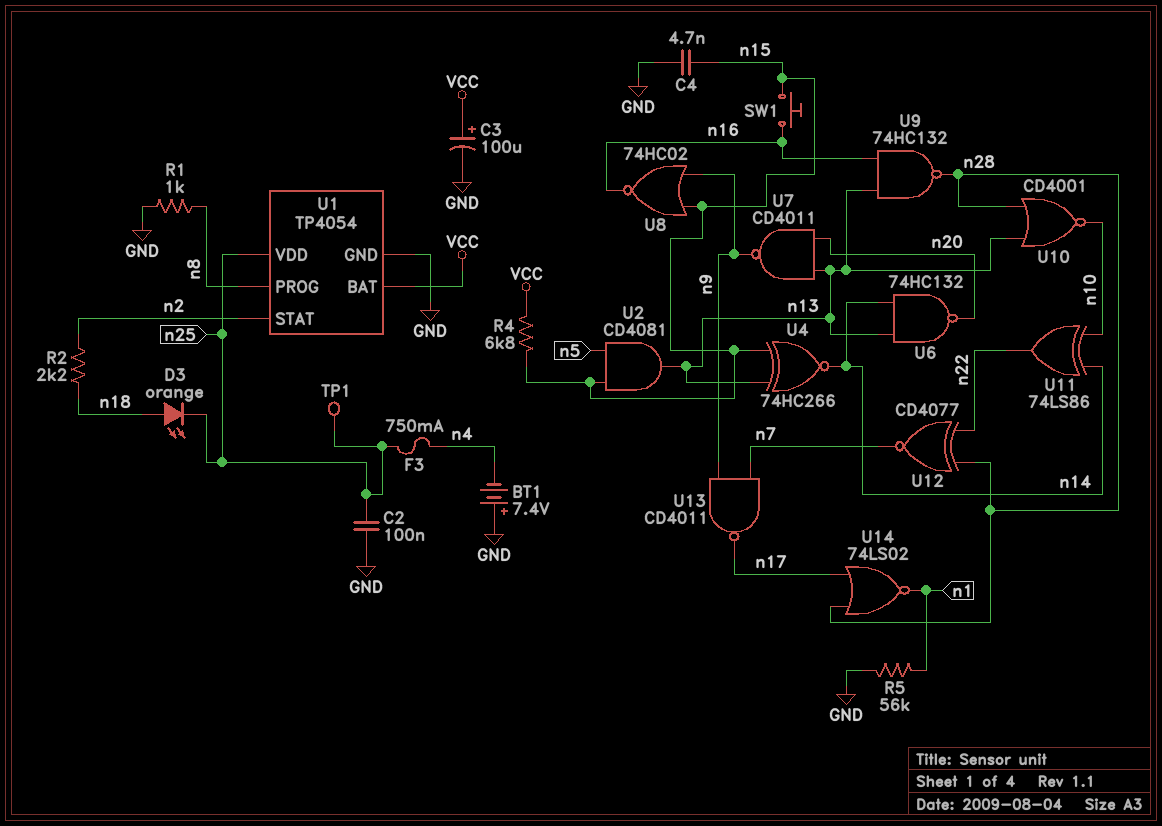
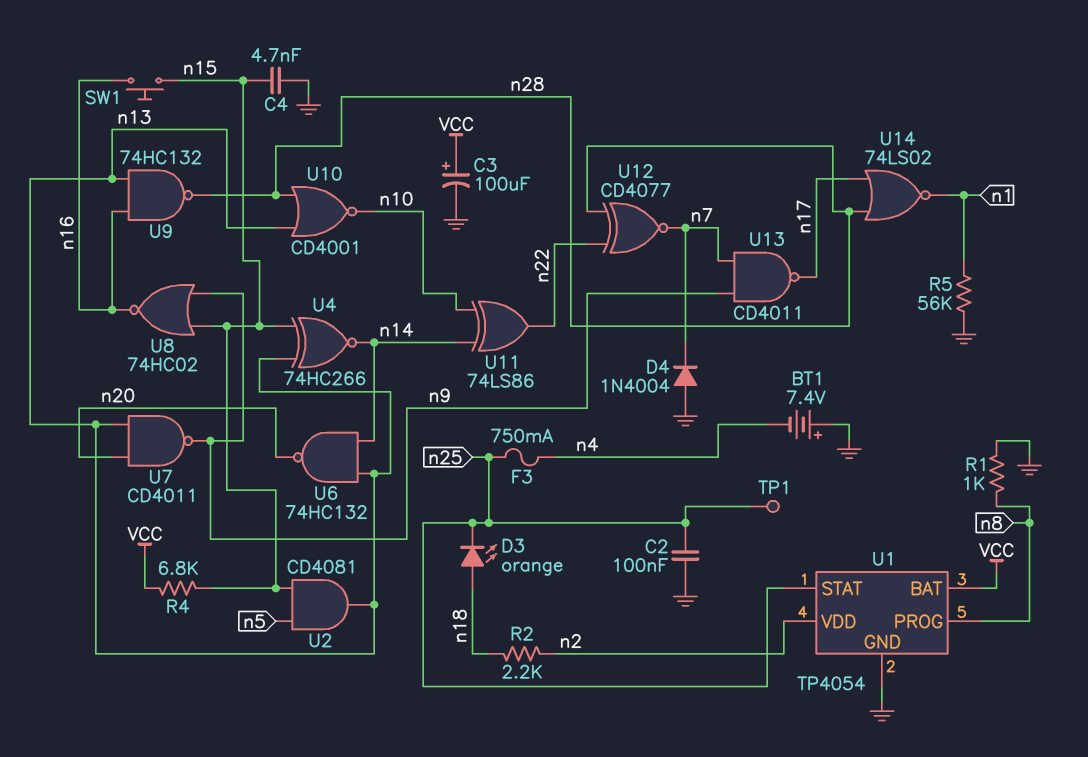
D4: none -> diode 1N4004 (A GND, K n7)
U1 pin STAT: n2 -> n25
U1 pin VDD: n25 -> n2

